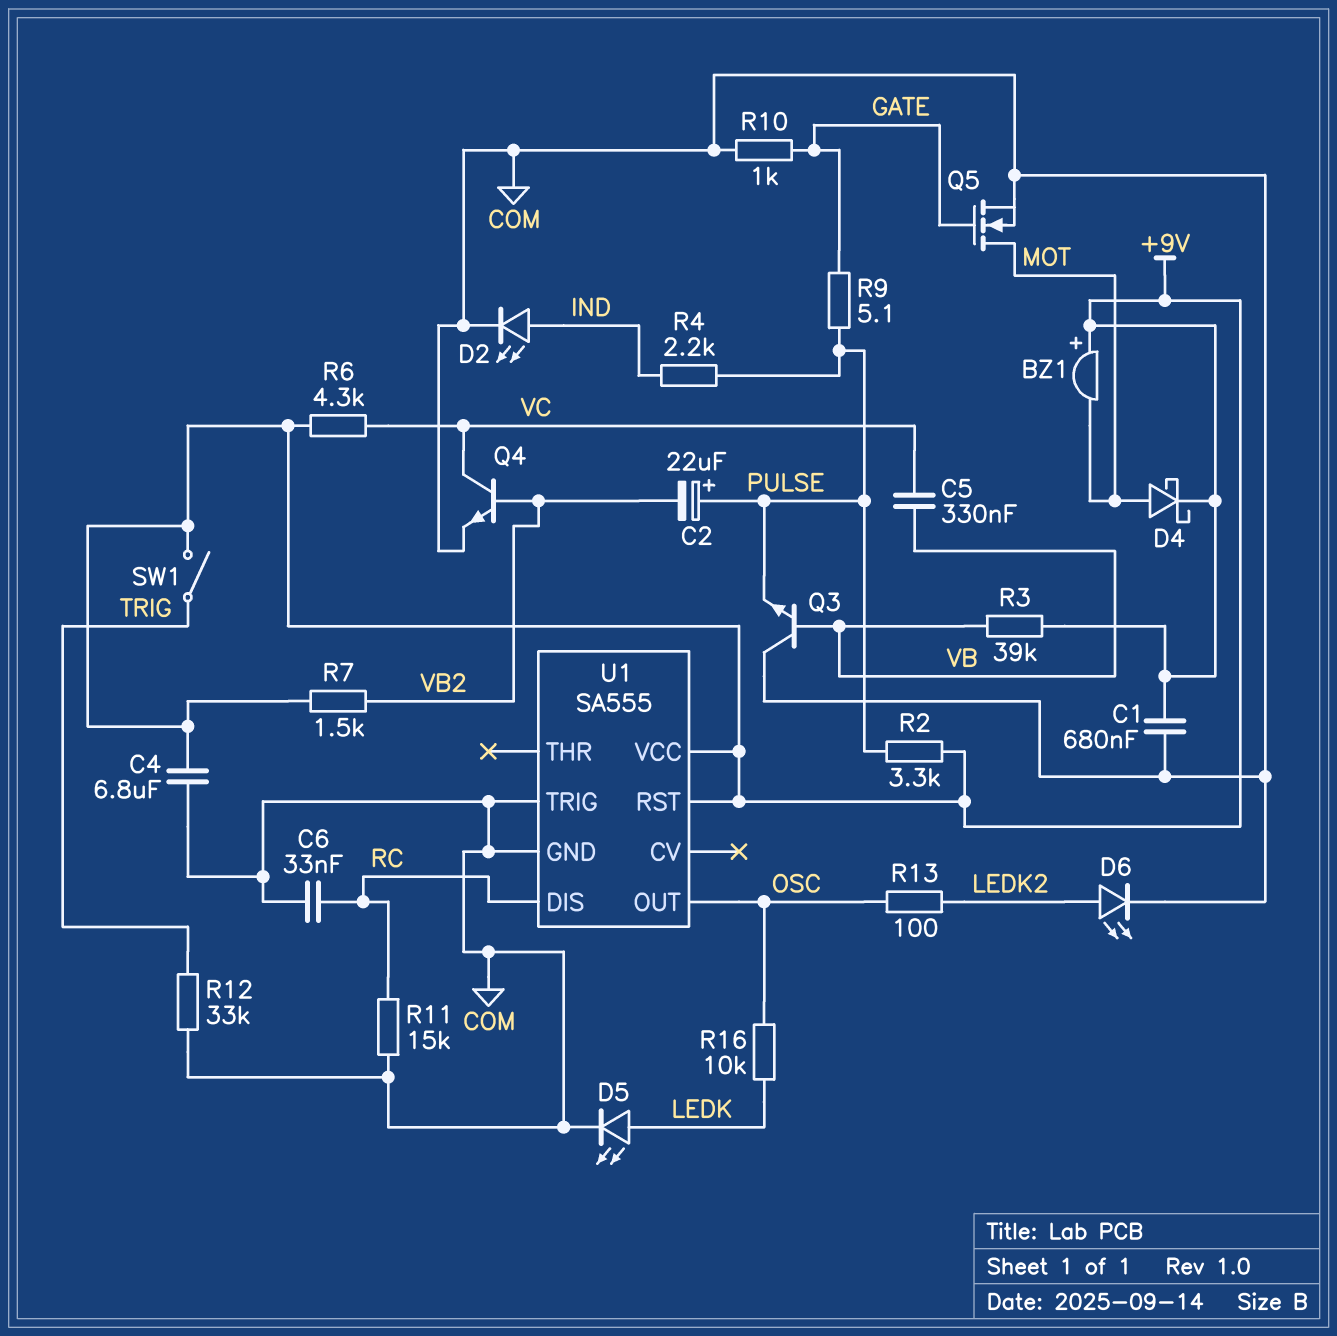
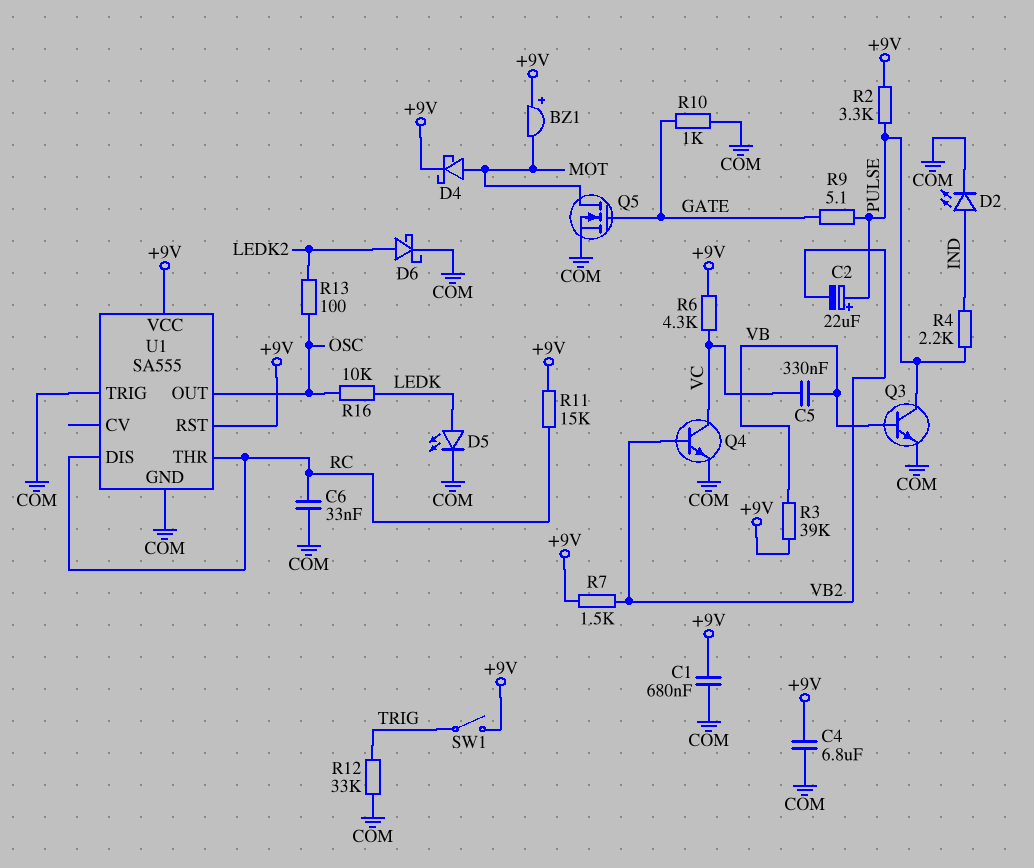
D6: LED (A LEDK2, K COM) -> schottky (A LEDK2, K COM)
Q3: NPN (B VB, C COM, E PULSE) -> NPN (B VB, C PULSE, E COM)
R11: 15k (COM, RC) -> 15k (+9V, RC)
U1 pin THR: none -> RC

